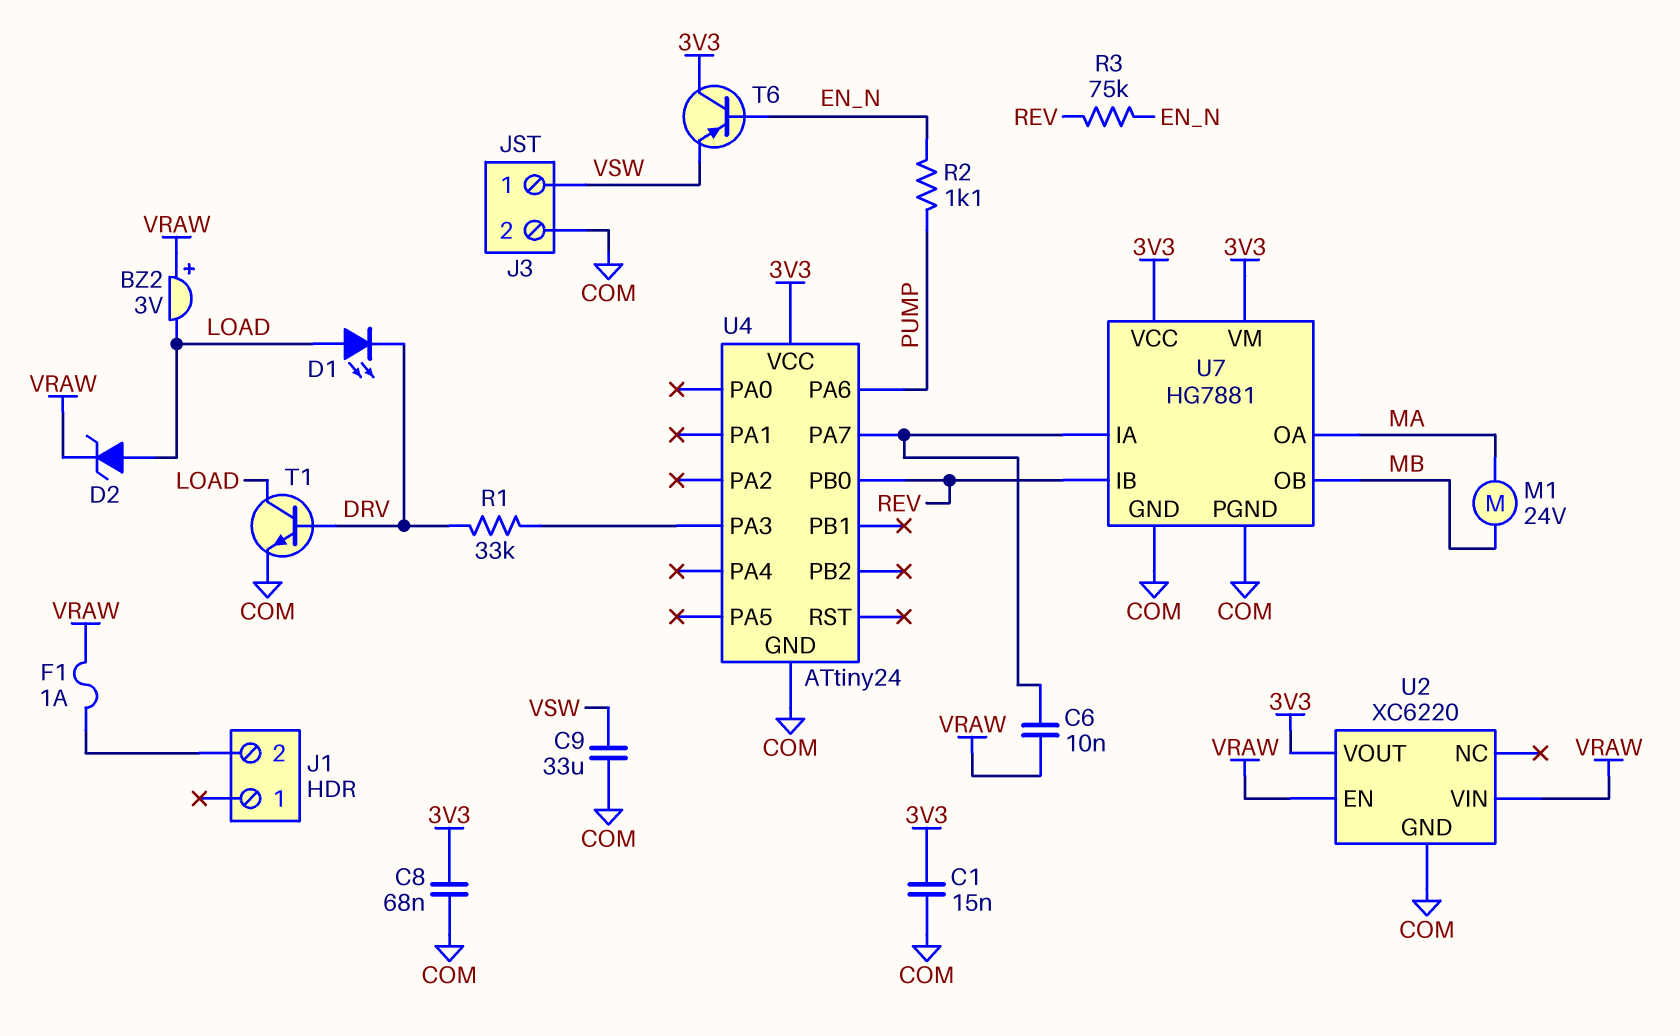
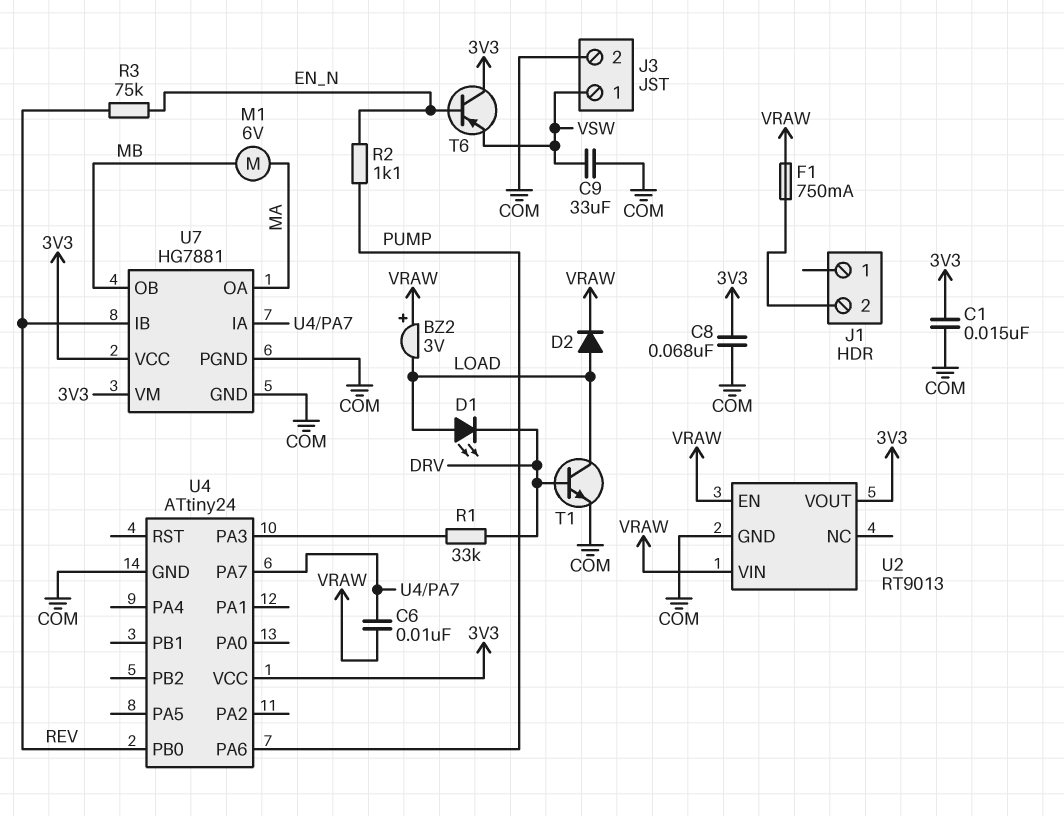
D2: zener (A LOAD, K VRAW) -> diode (A LOAD, K VRAW)
F1: 1A (J1/2, VRAW) -> 750mA (J1/2, VRAW)
M1: motor 24V (MA, MB) -> motor 6V (MA, MB)
U2: XC6220 -> RT9013

